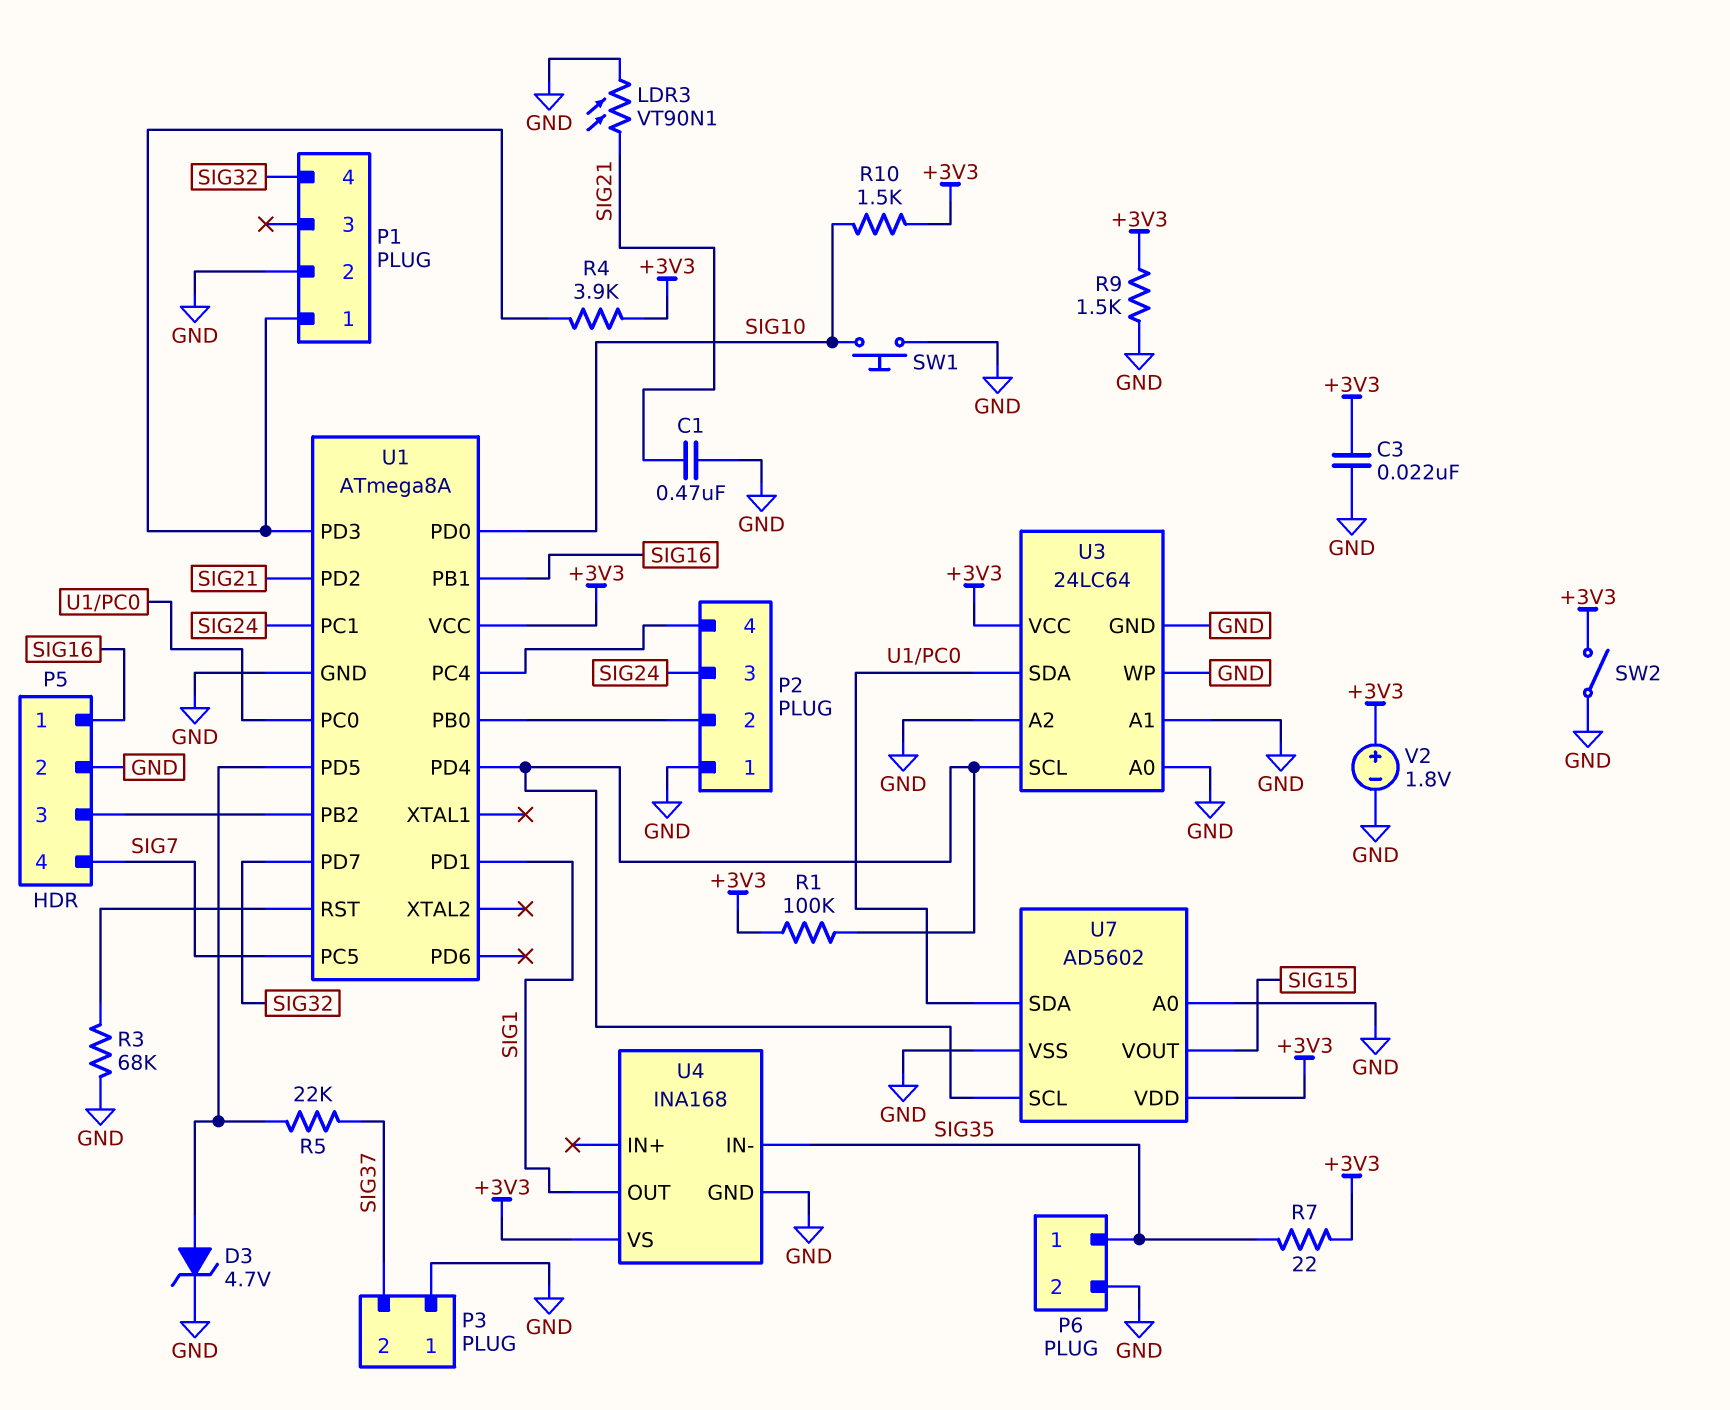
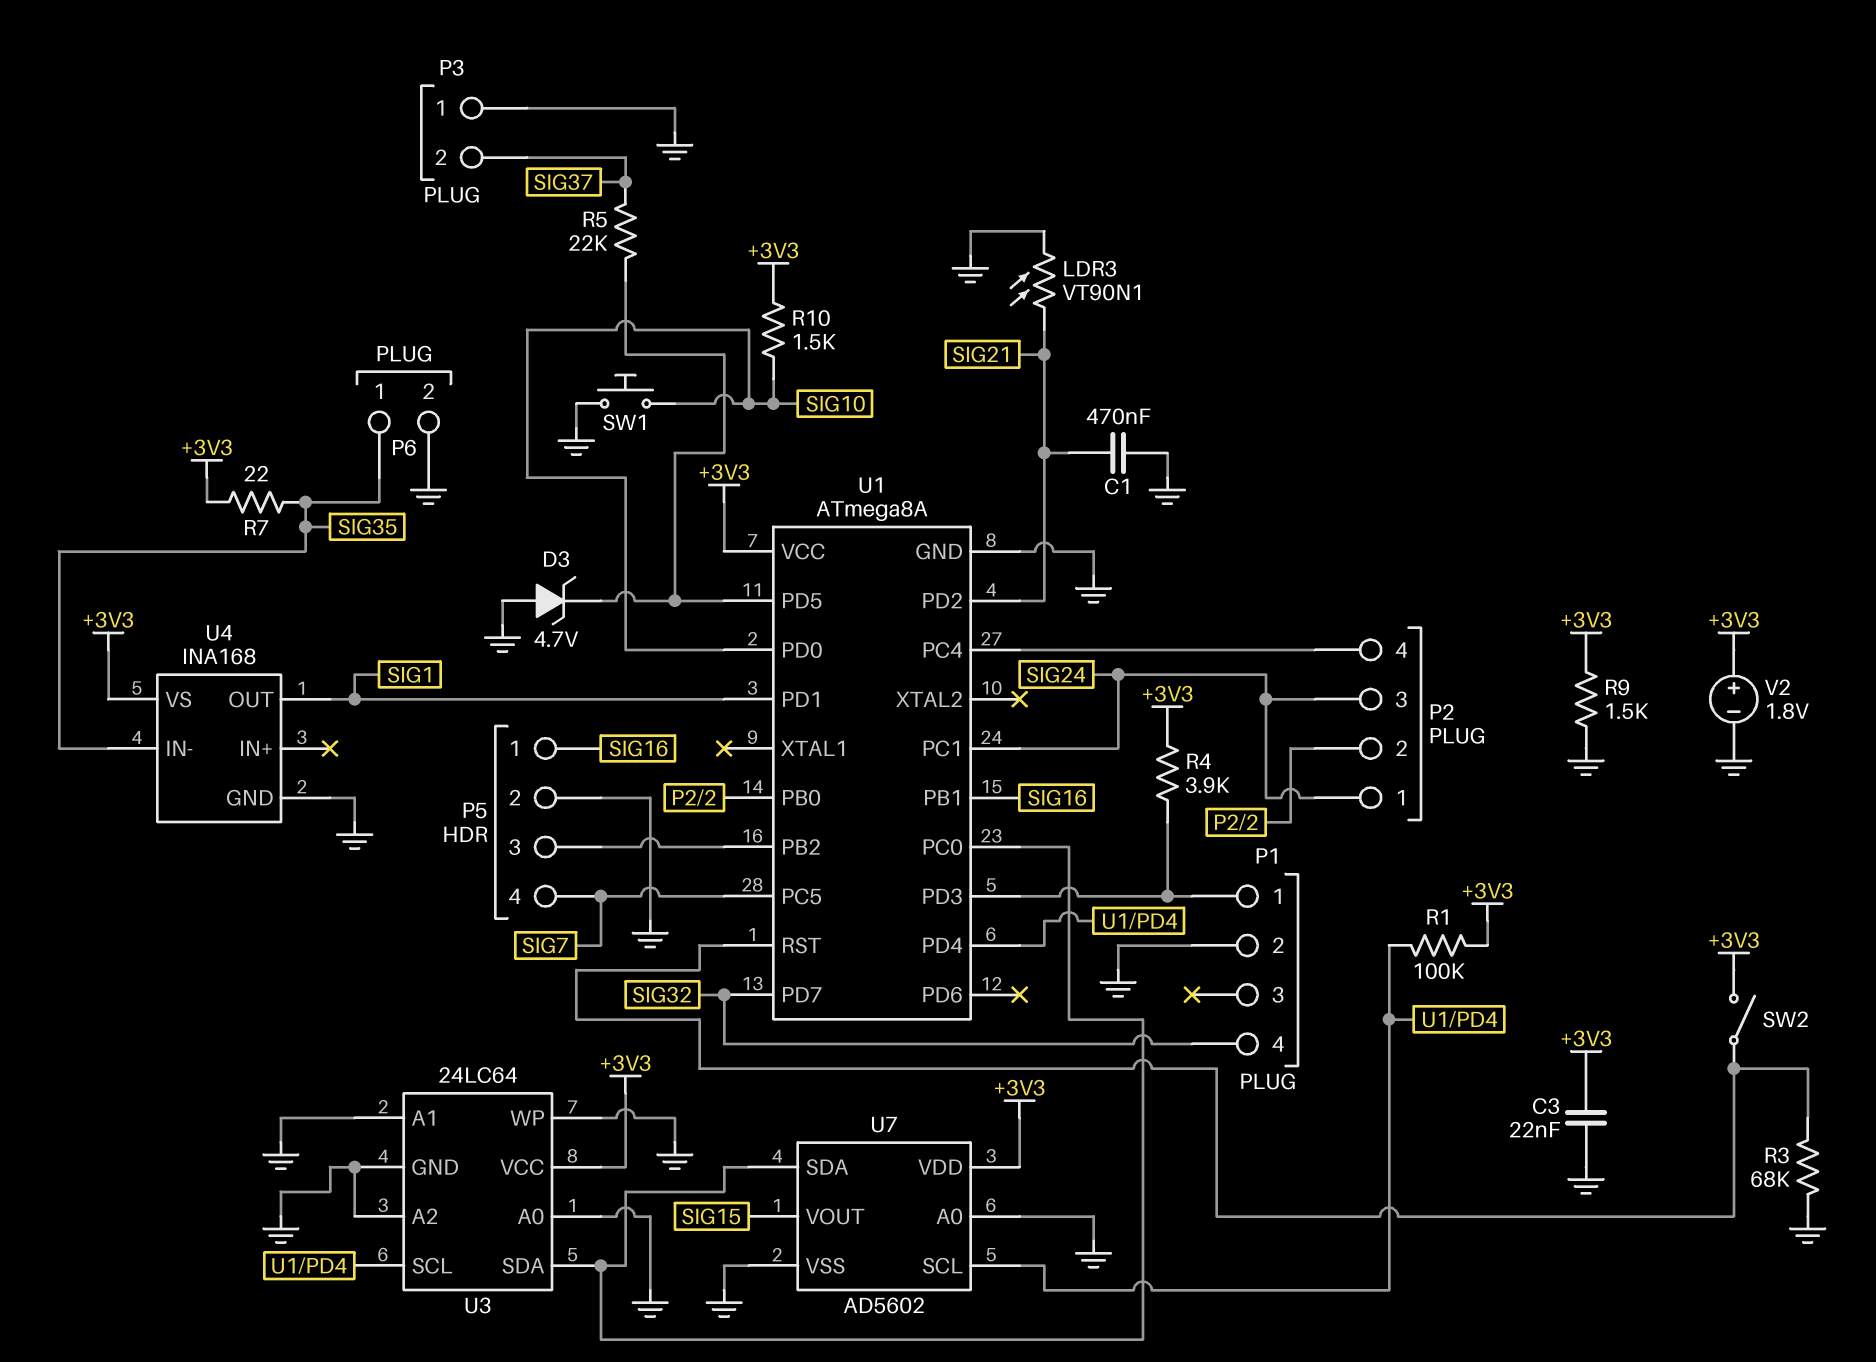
D3: zener 4.7V (A U1/PD5, K GND) -> zener 4.7V (A GND, K U1/PD5)
P2 pin 1: GND -> SIG24
SW2: switch (+3V3, GND) -> switch (+3V3, U1/RST)

